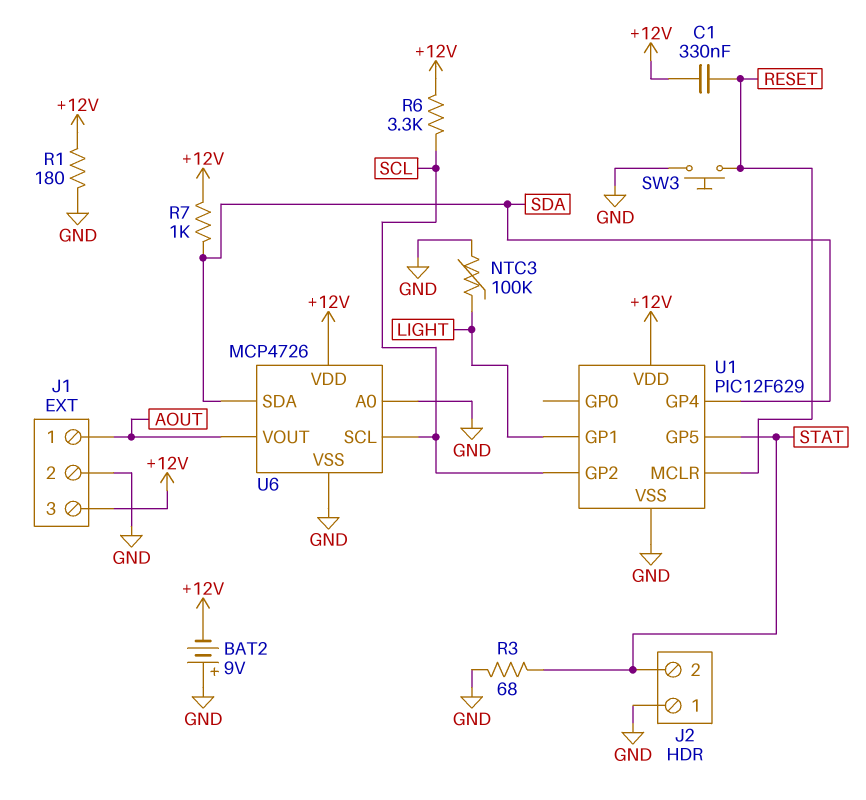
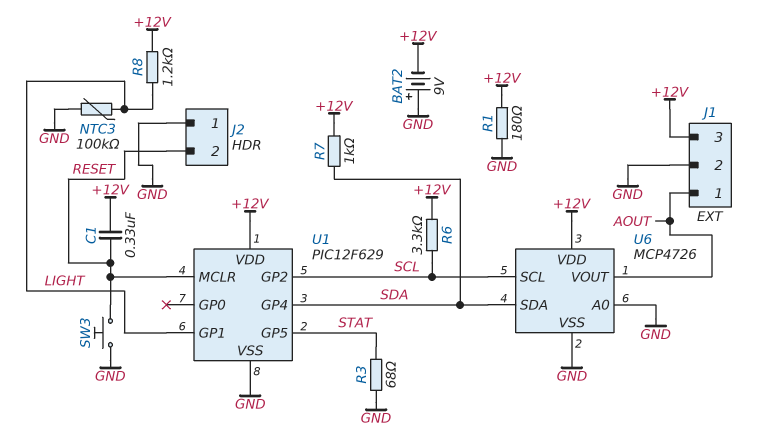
J2 pin 2: STAT -> RESET
R8: none -> 1.2k (+12V, LIGHT)

